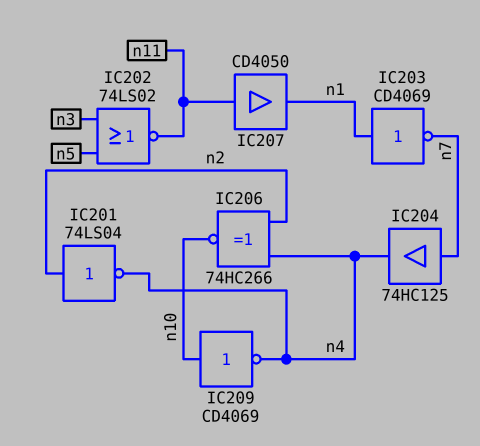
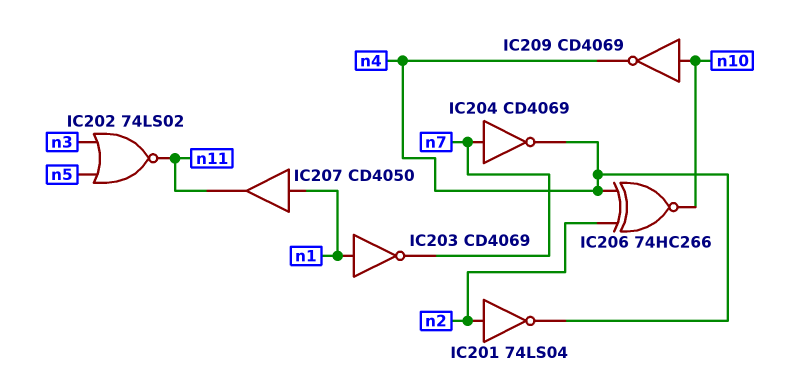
IC204: buffer 74HC125 (in n7, out n4) -> NOT CD4069 (in n7, out n4)
IC207: buffer CD4050 (in n11, out n1) -> buffer CD4050 (in n1, out n11)

